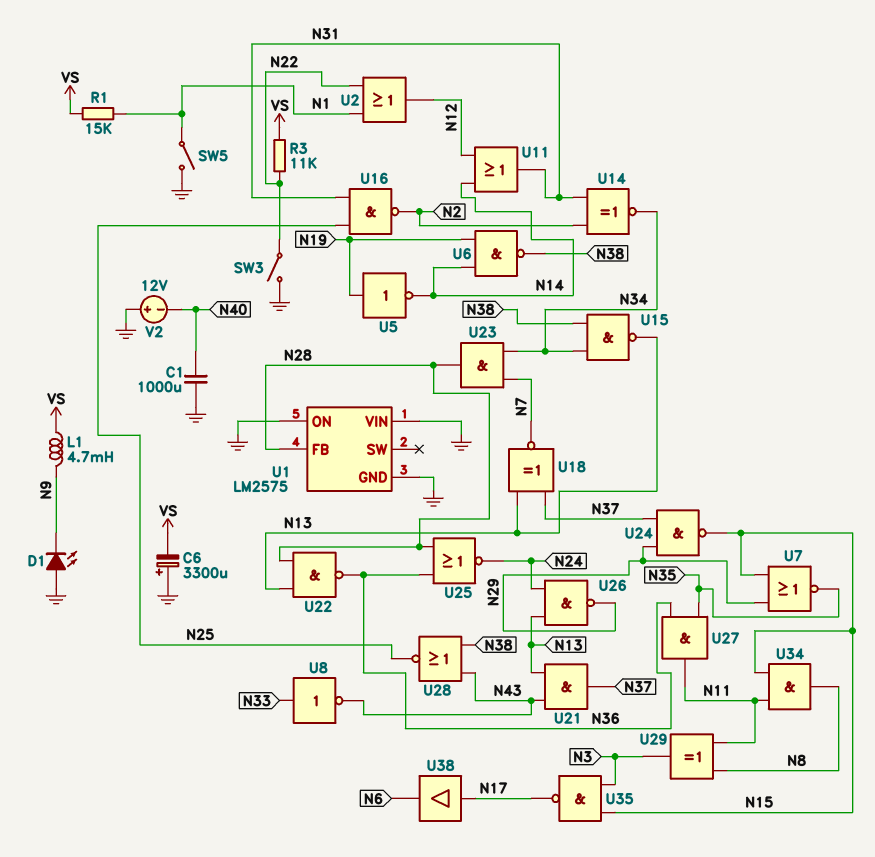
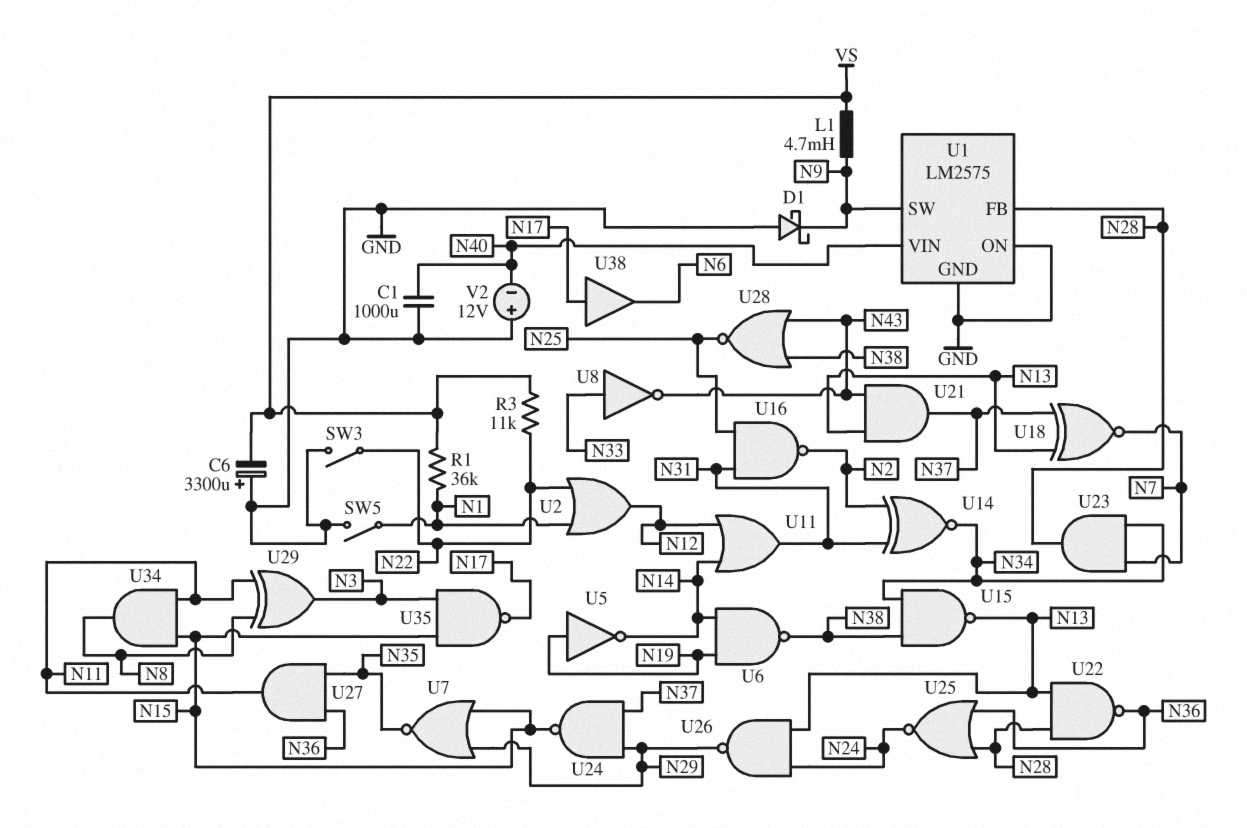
D1: LED (A GND, K N9) -> schottky (A GND, K N9)
R1: 15k (N1, VS) -> 36k (N1, VS)
U1 pin SW: none -> N9
U1 pin VIN: GND -> N40

